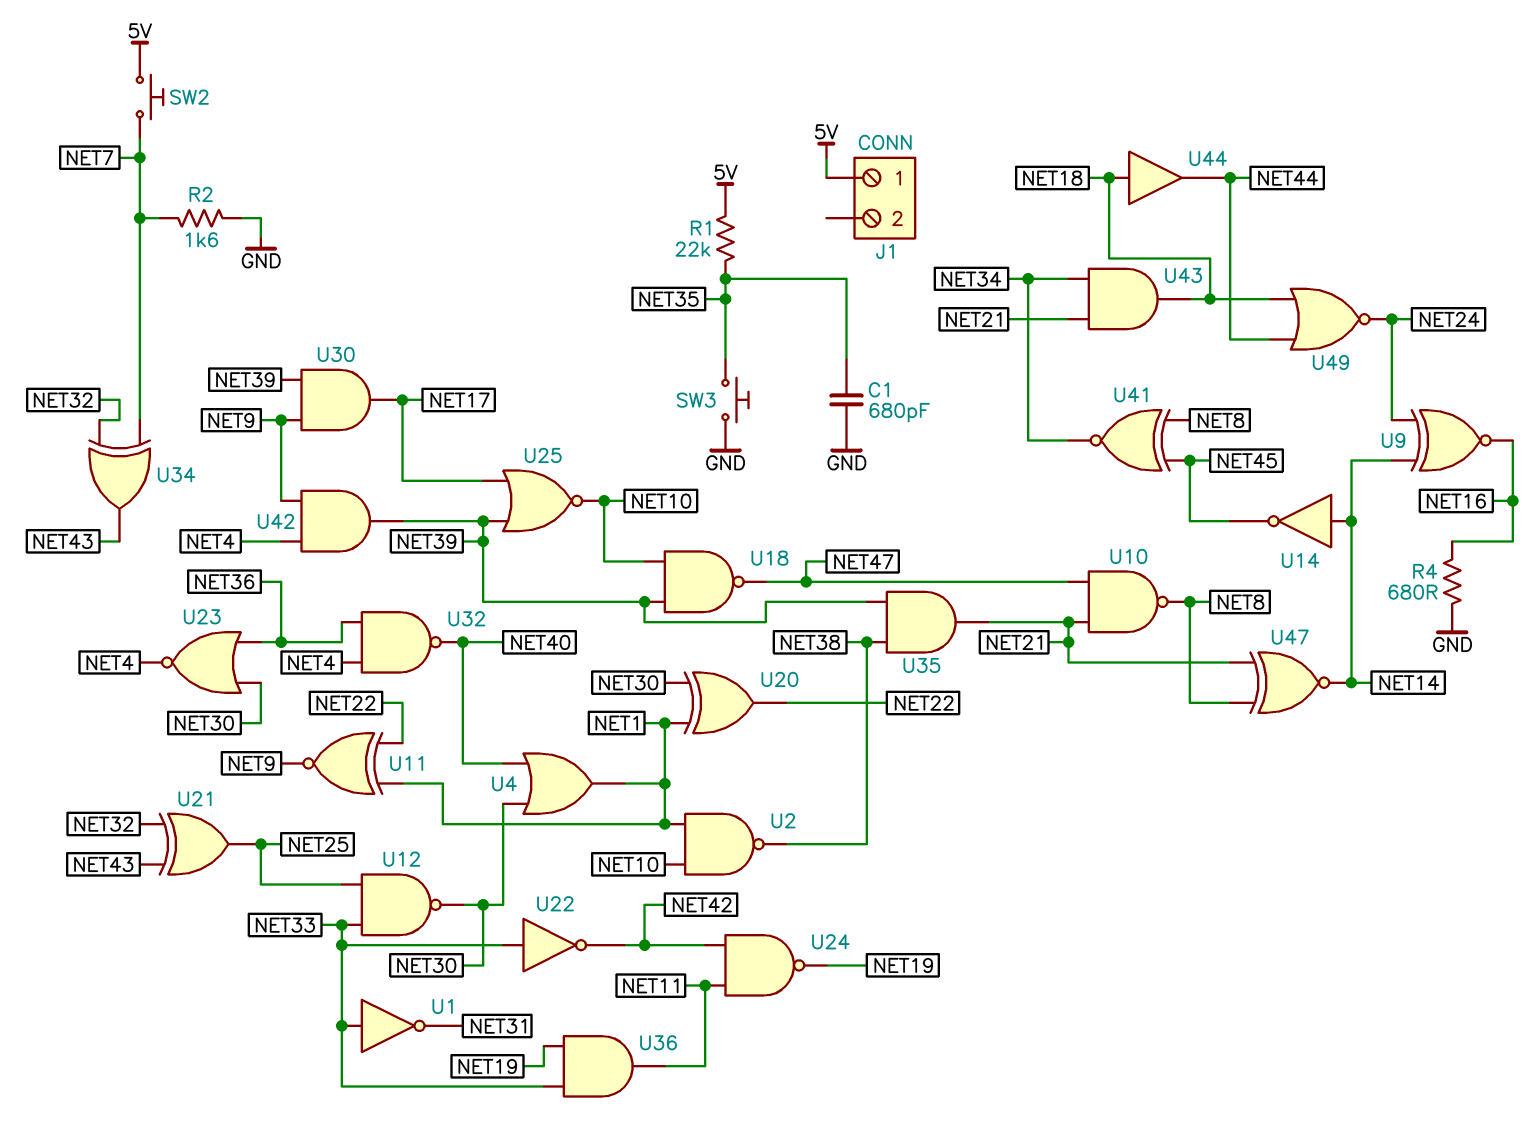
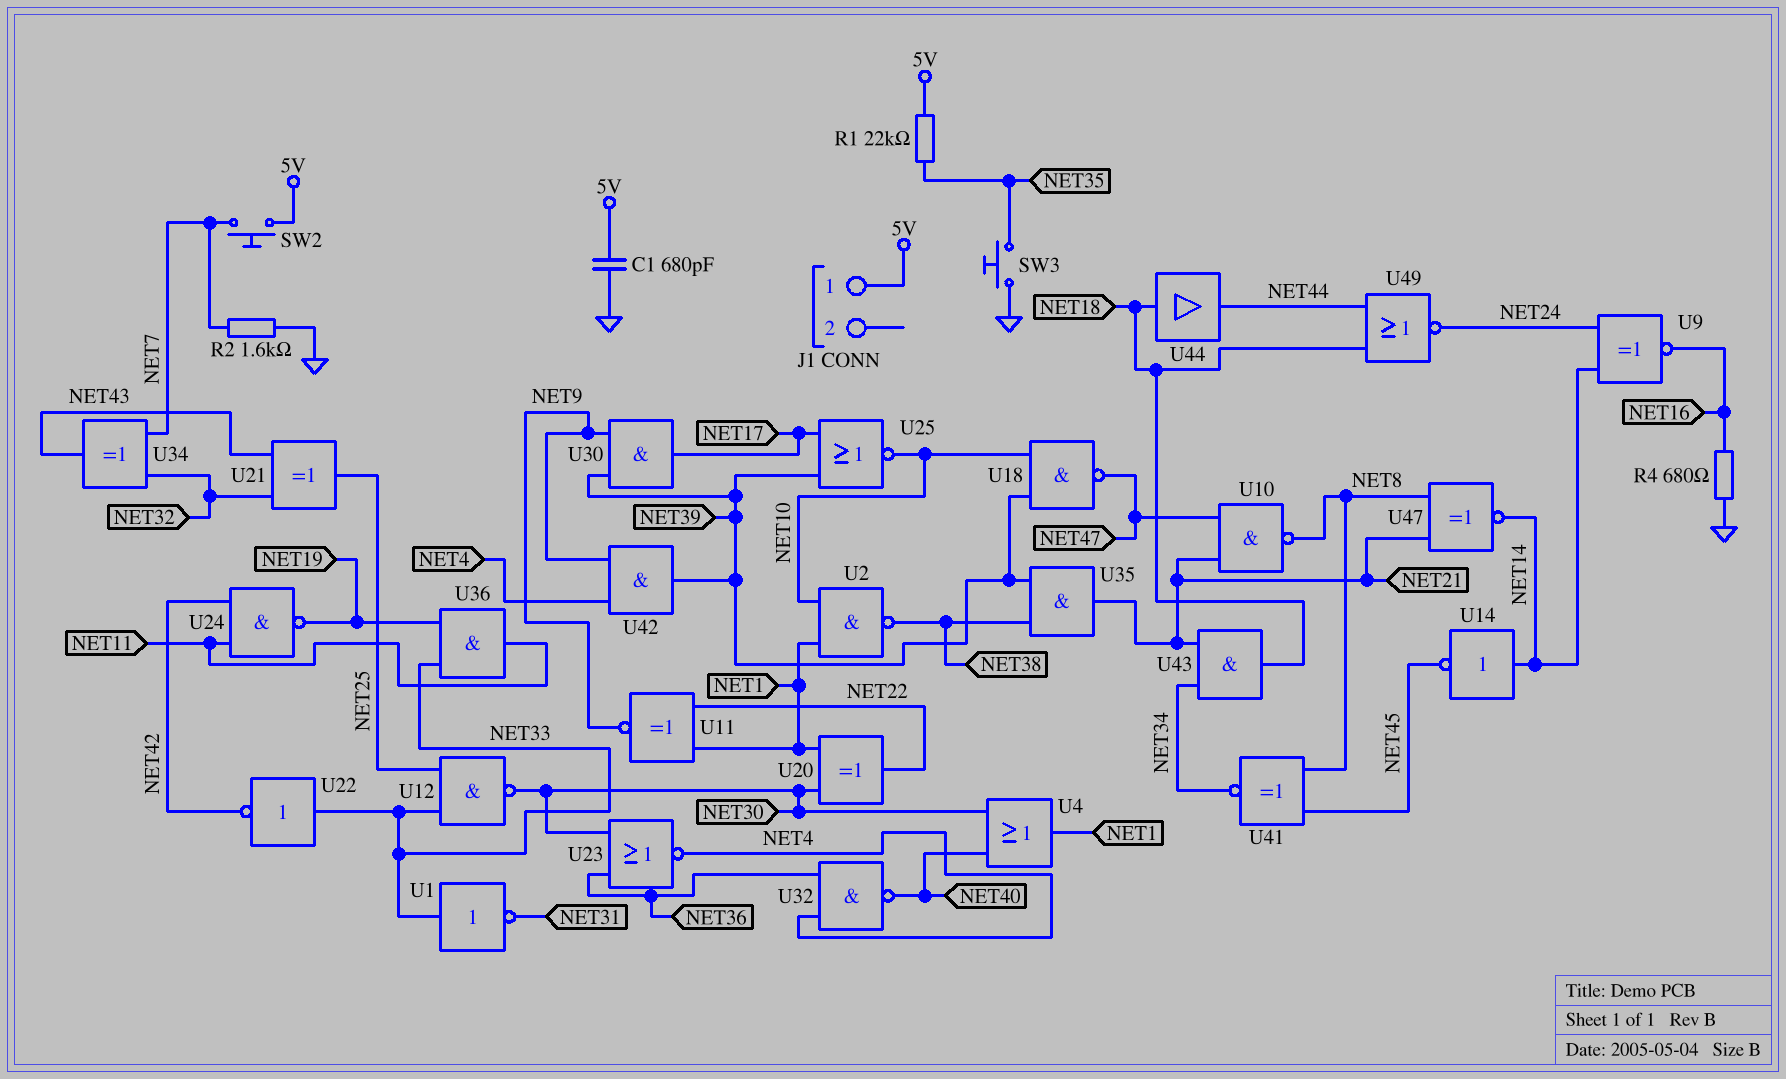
C1: 680pF (GND, NET35) -> 680pF (5V, GND)

